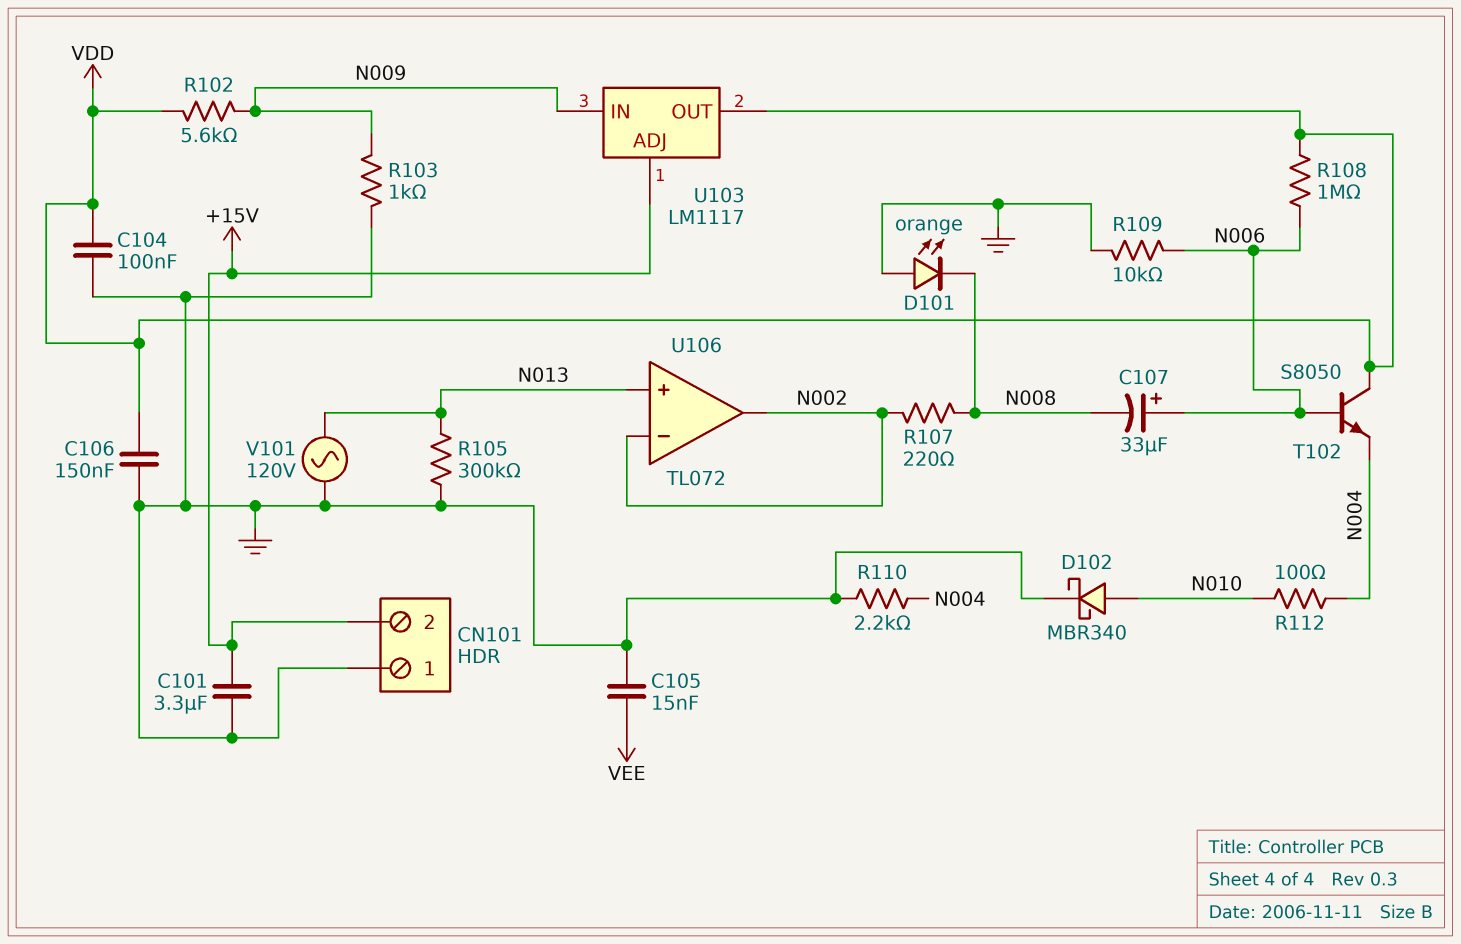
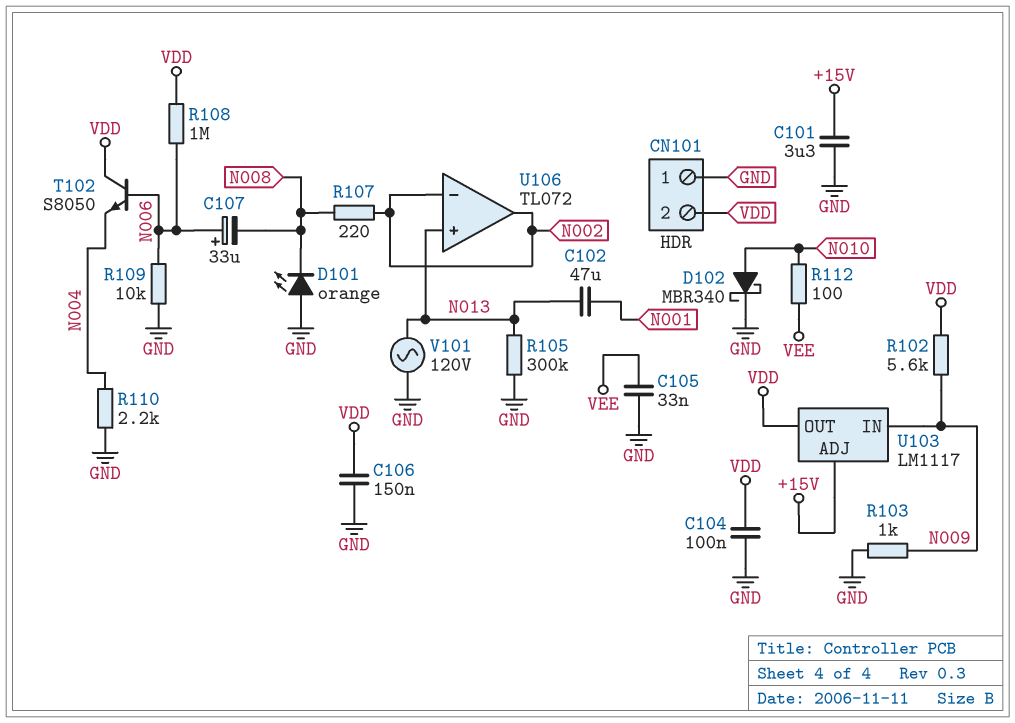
C102: none -> 47uF (N001, N013)
C105: 15nF (GND, VEE) -> 33nF (GND, VEE)
CN101 pin 2: +15V -> VDD
R112: 100 (N004, N010) -> 100 (N010, VEE)

